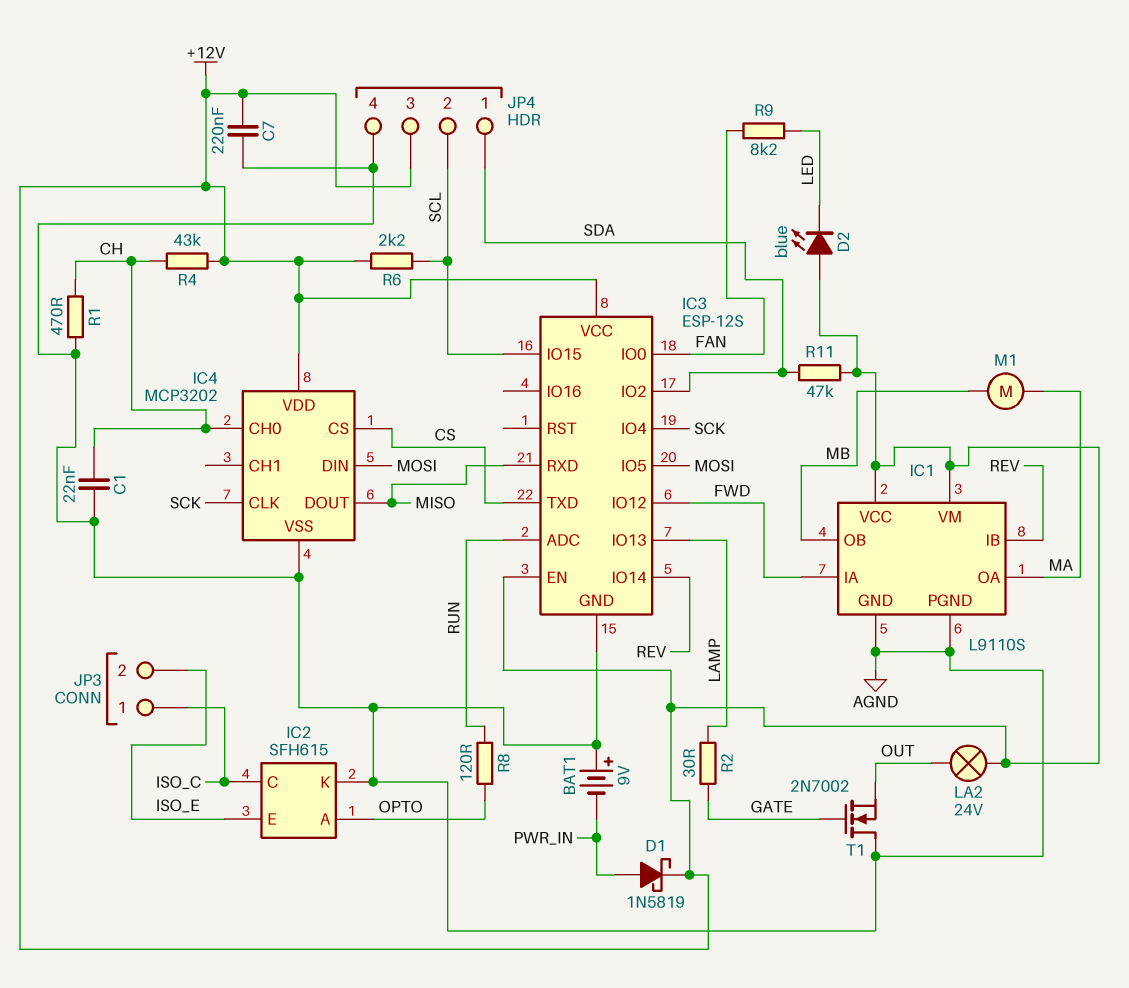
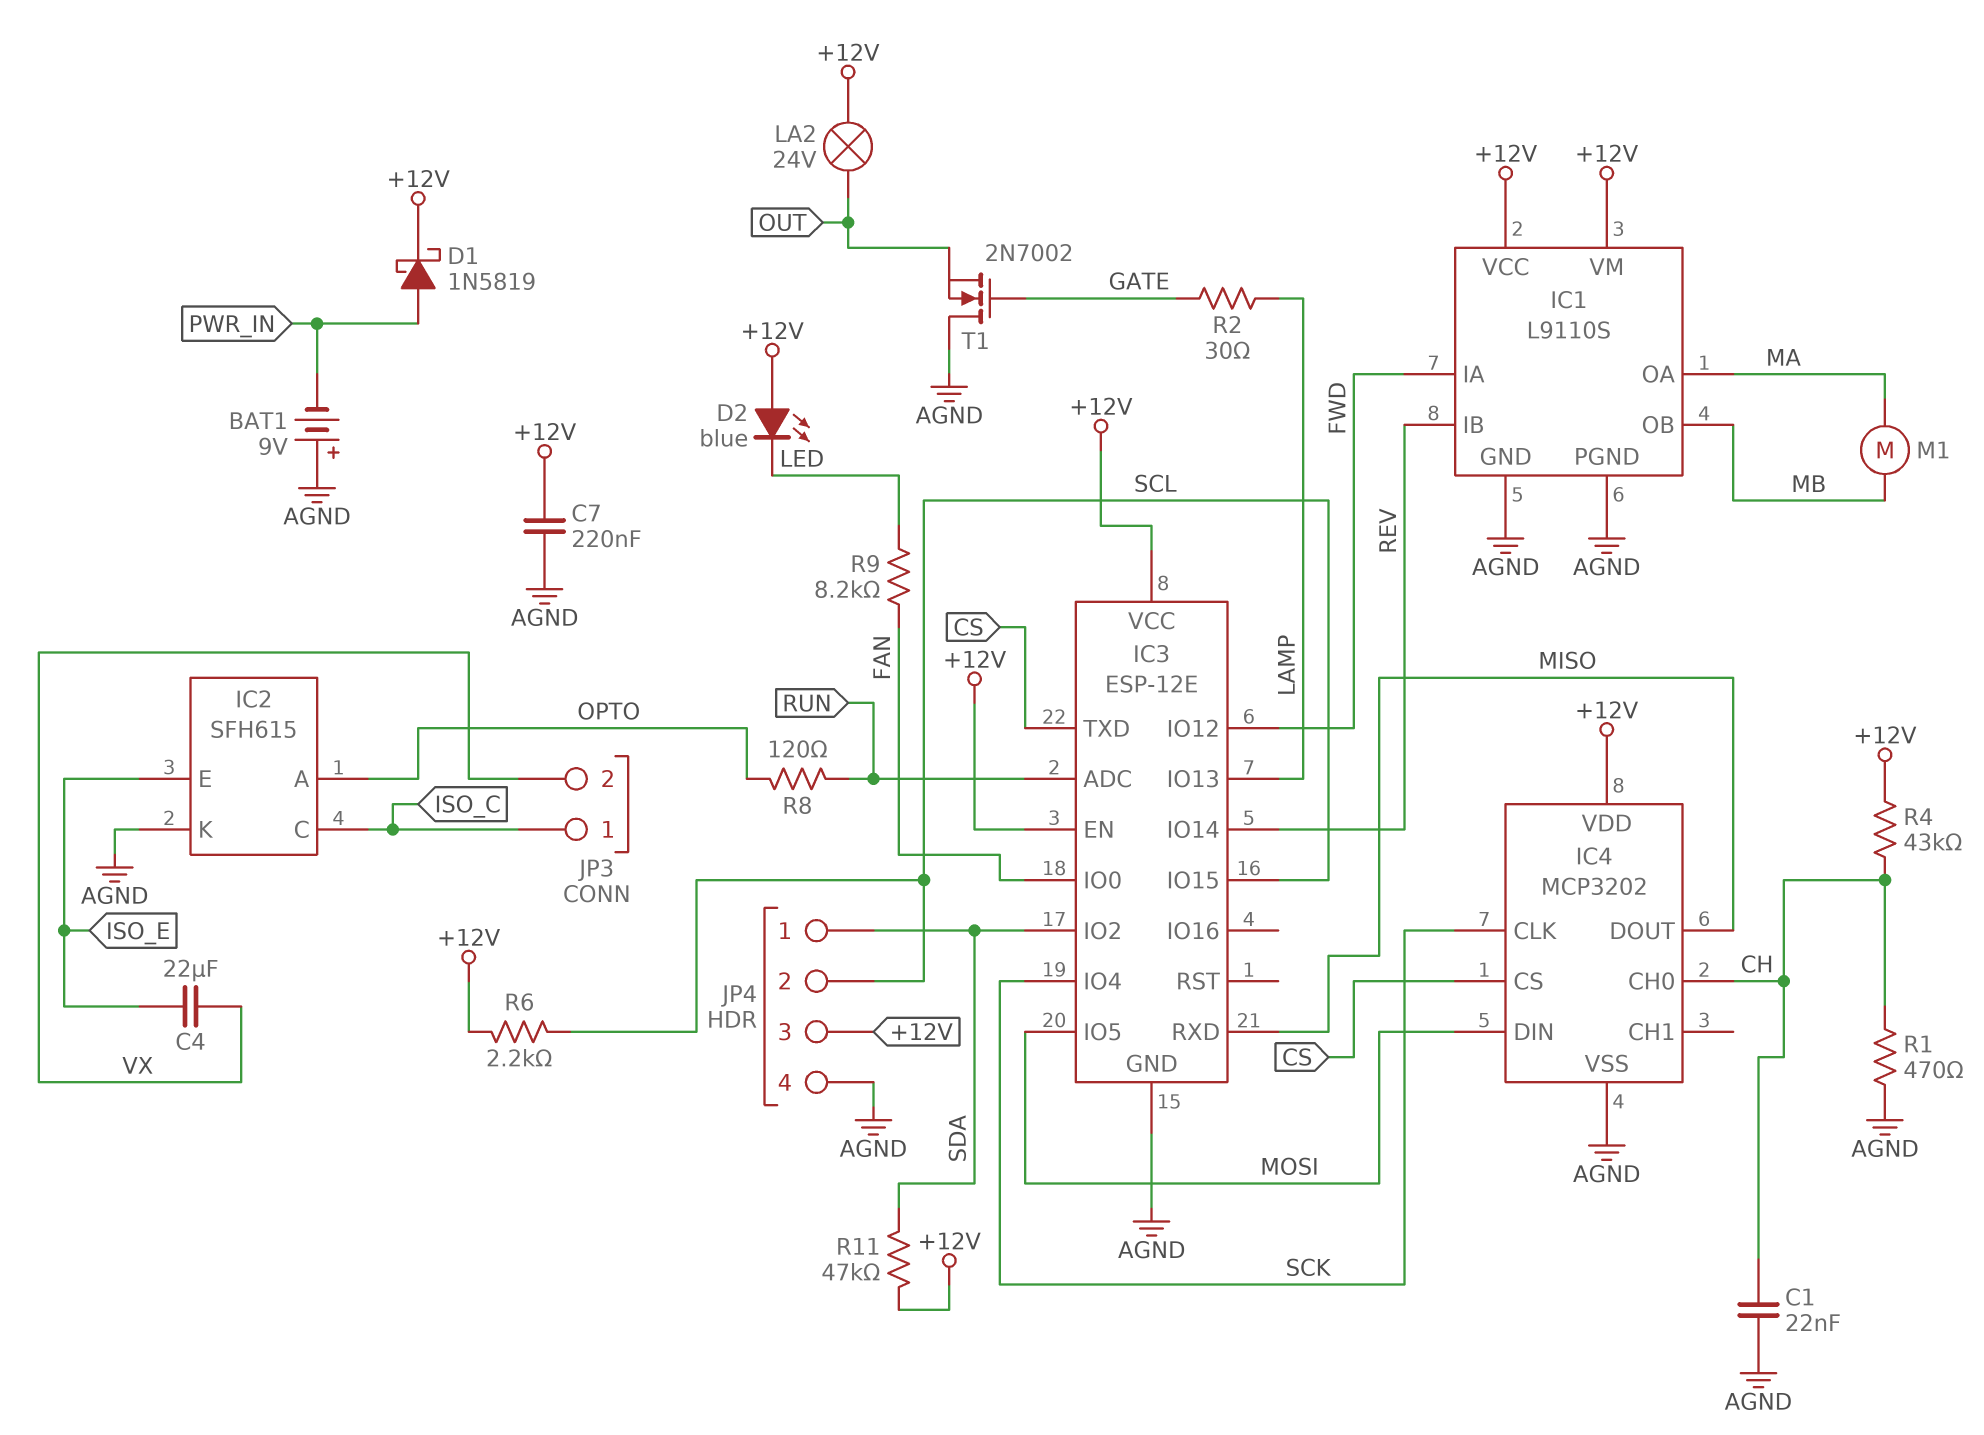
C4: none -> 22uF (ISO_E, VX)
IC3: ESP-12S -> ESP-12E
JP3 pin 2: ISO_E -> VX

